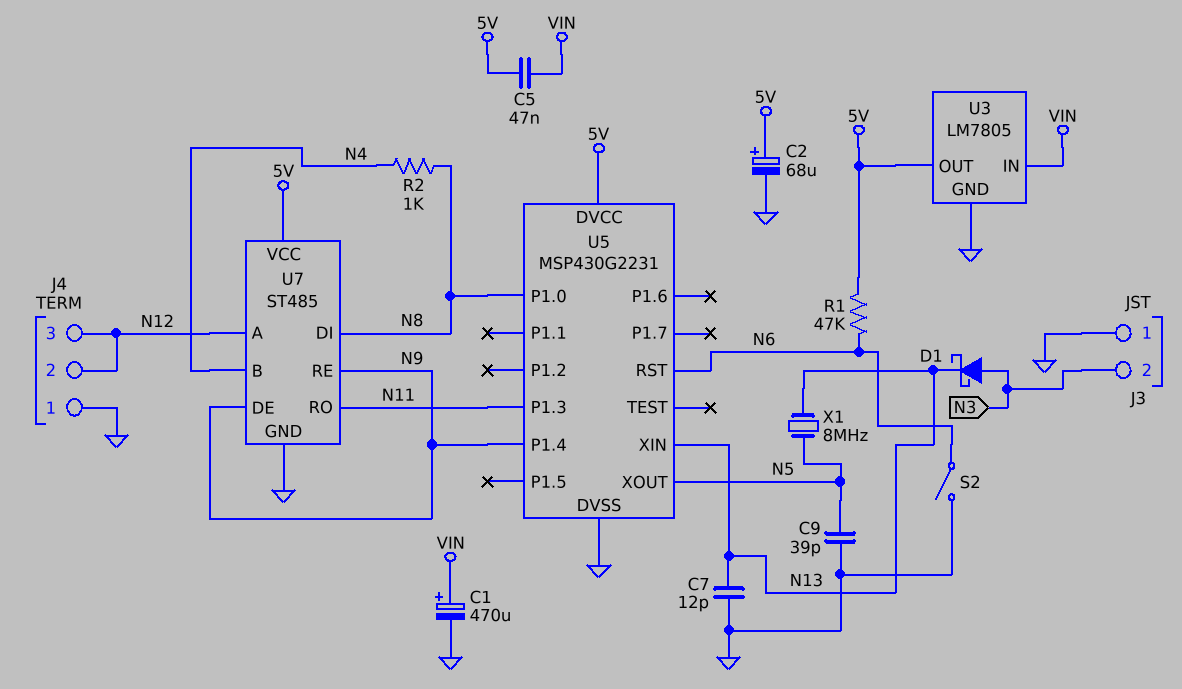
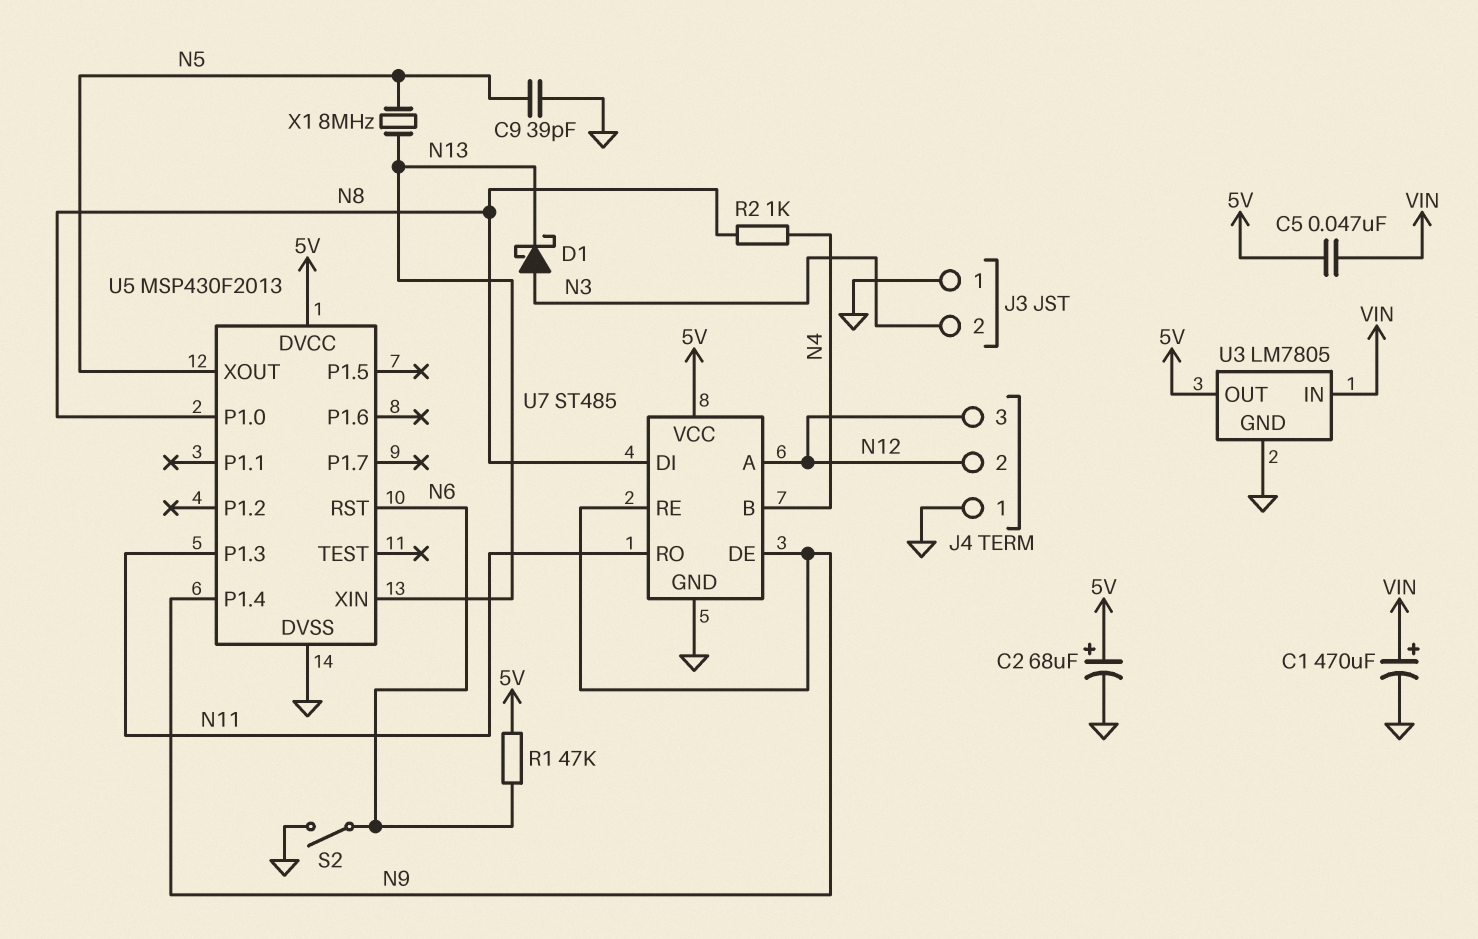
C7: 12pF (GND, N13) -> none
U5: MSP430G2231 -> MSP430F2013

